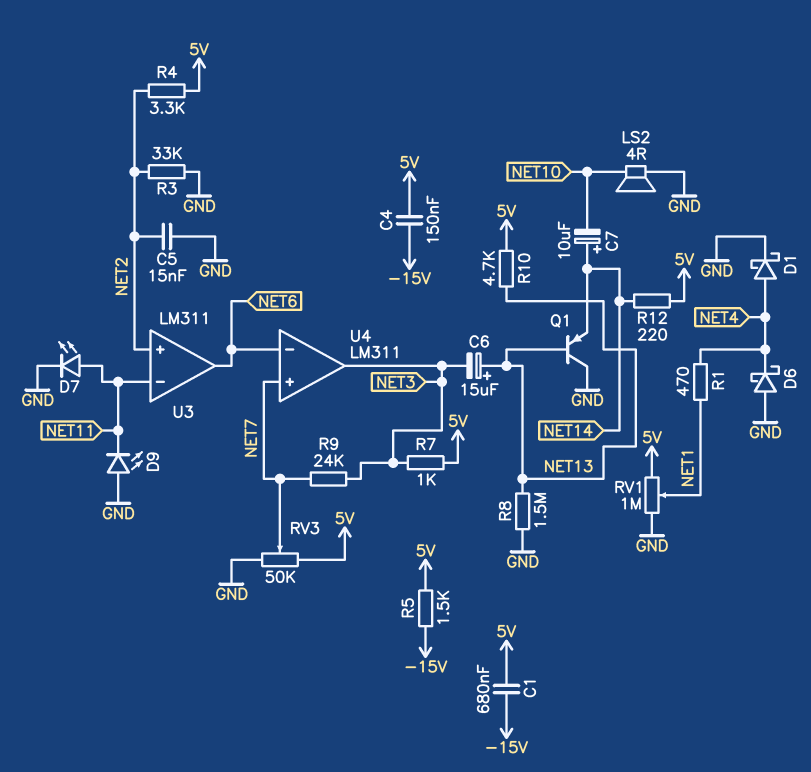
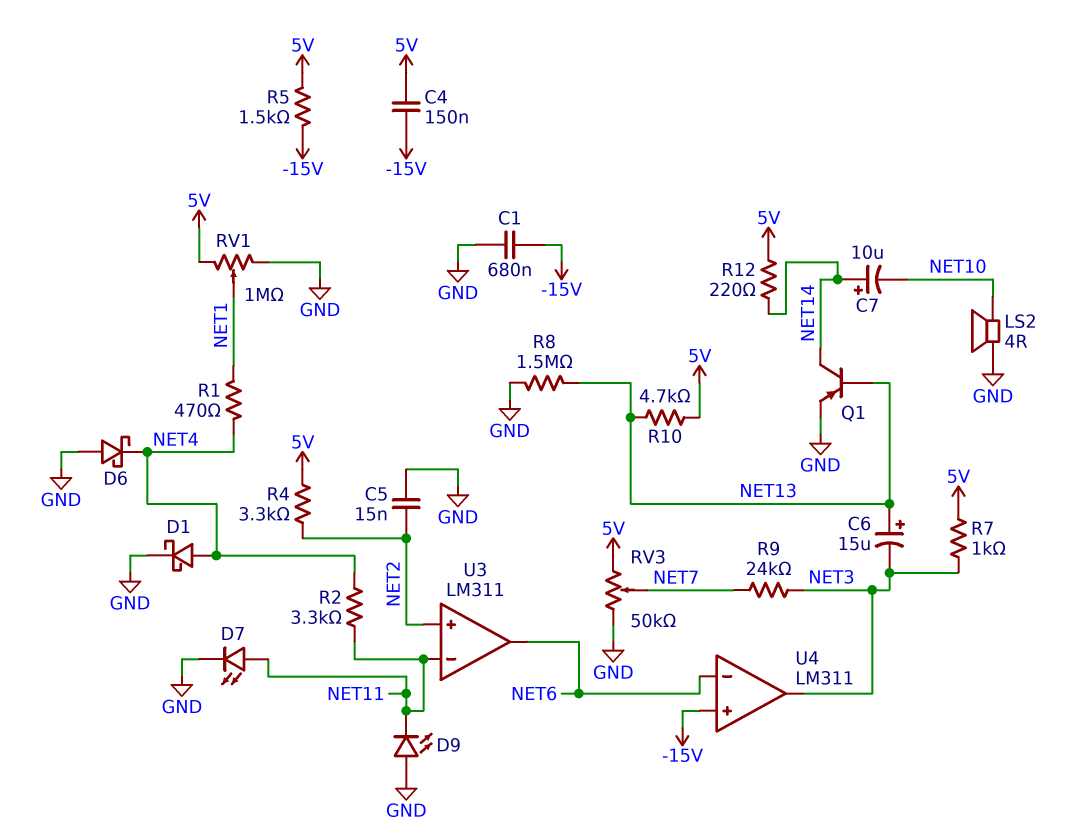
C1: 680nF (-15V, 5V) -> 680nF (-15V, GND)
Q1: PNP (B NET13, C GND, E NET14) -> PNP (B NET13, C NET14, E GND)
R2: none -> 3.3k (NET4, NET11)
R3: 33k (GND, NET2) -> none
U4 pin in+: NET7 -> -15V

